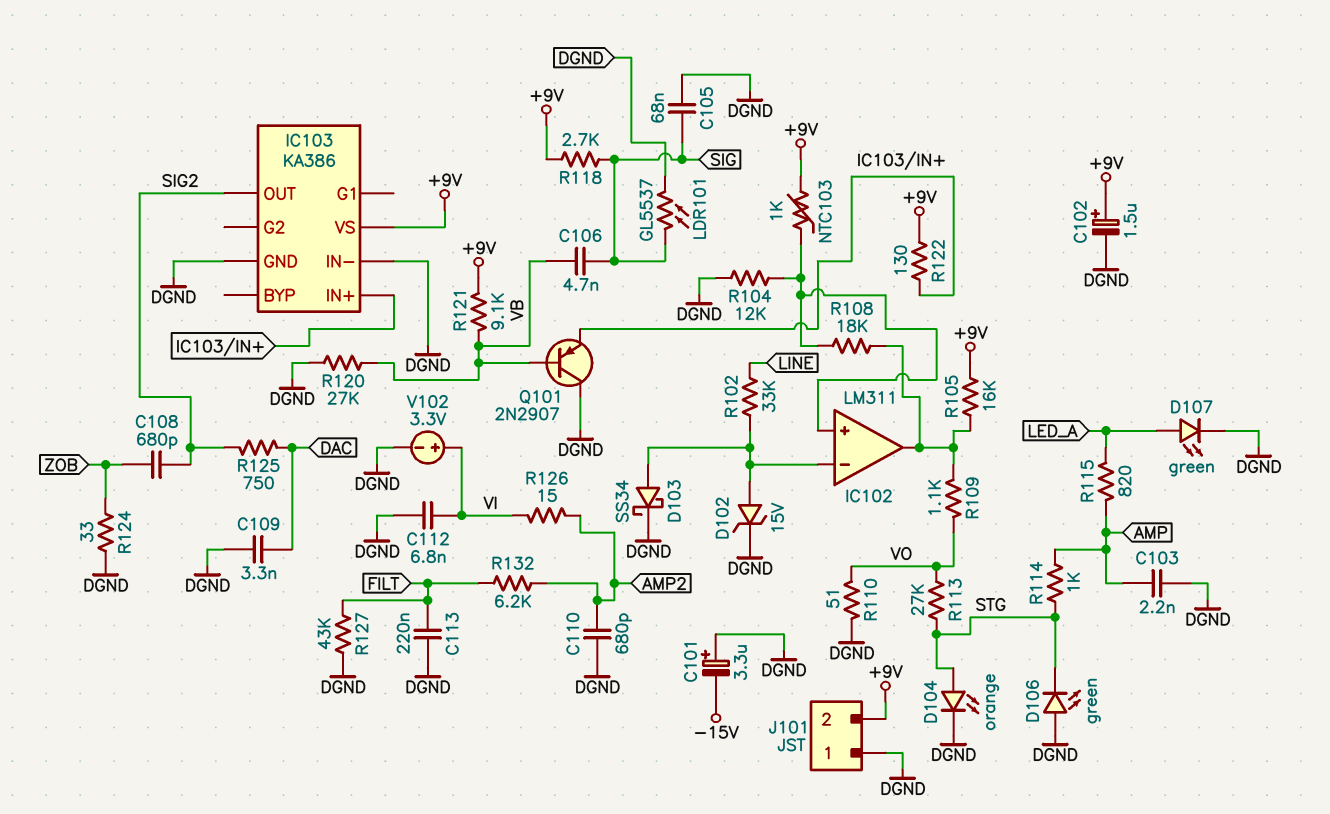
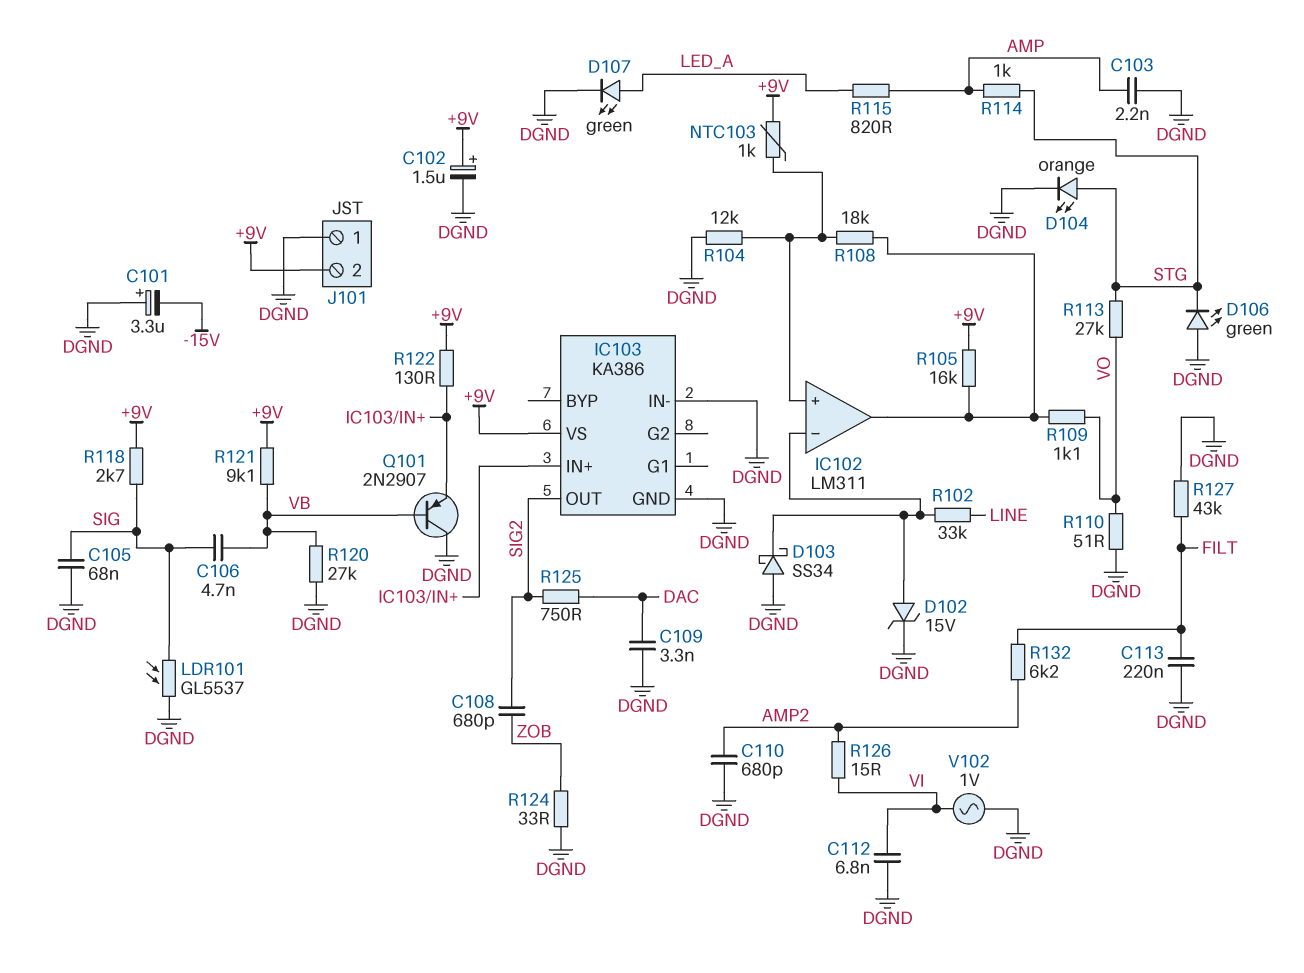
D103: schottky SS34 (A IC102/in-, K DGND) -> schottky SS34 (A DGND, K IC102/in-)
V102: 3.3V (plus VI, minus DGND) -> AC 1V (DGND, VI)

